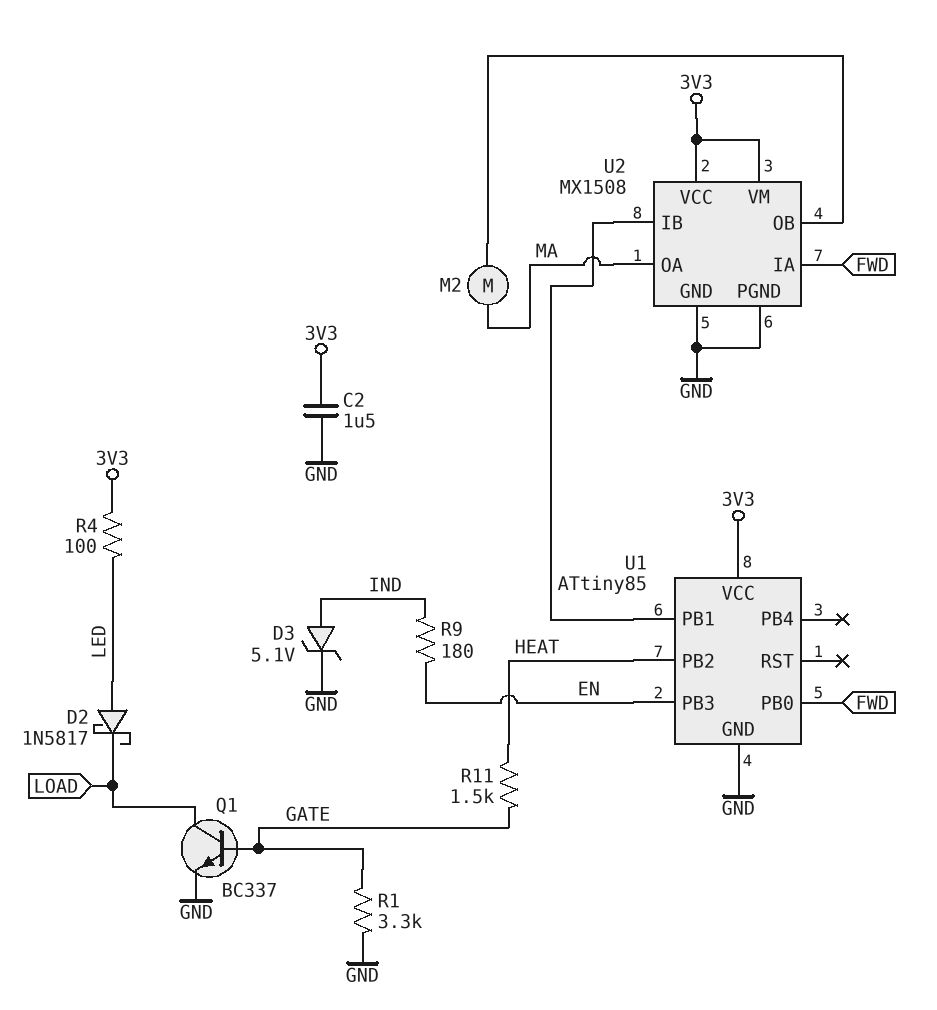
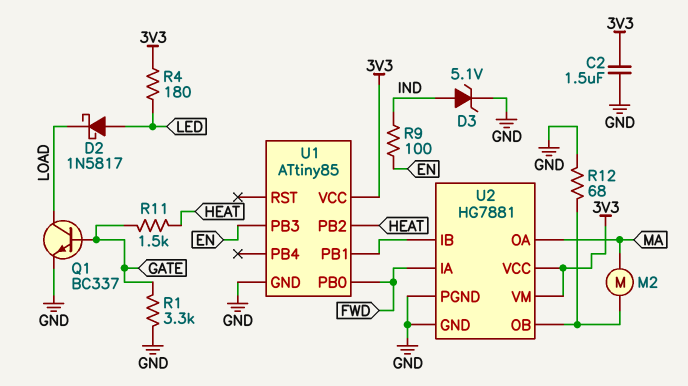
R4: 100 (3V3, LED) -> 180 (3V3, LED)
R9: 180 (EN, IND) -> 100 (EN, IND)
R12: none -> 68 (GND, U2/OB)
U2: MX1508 -> HG7881

